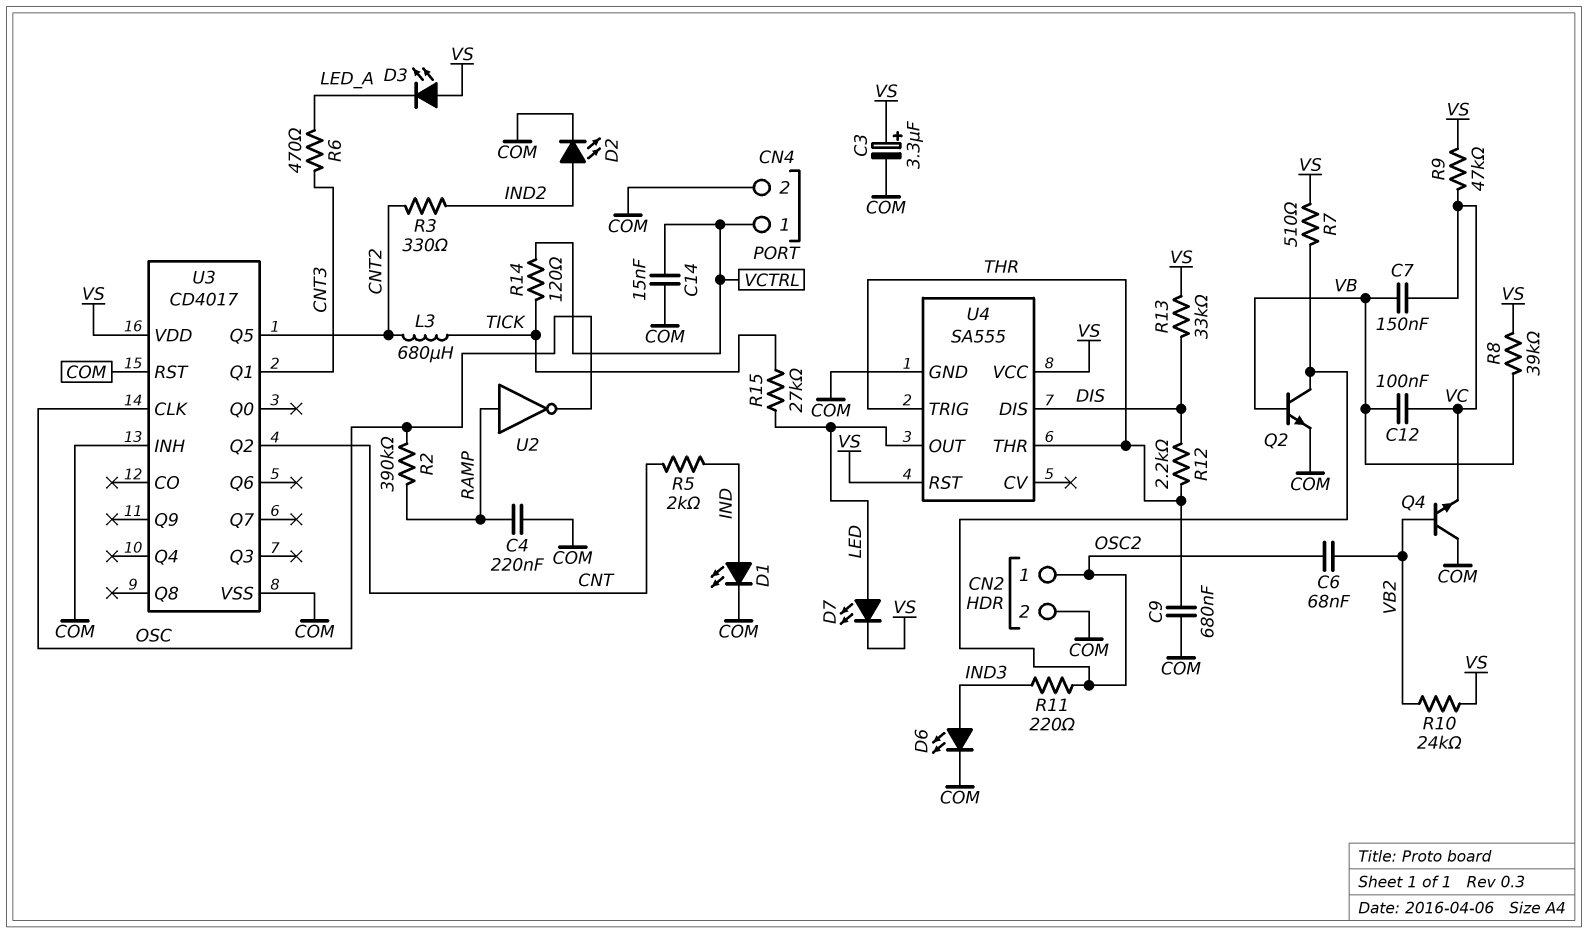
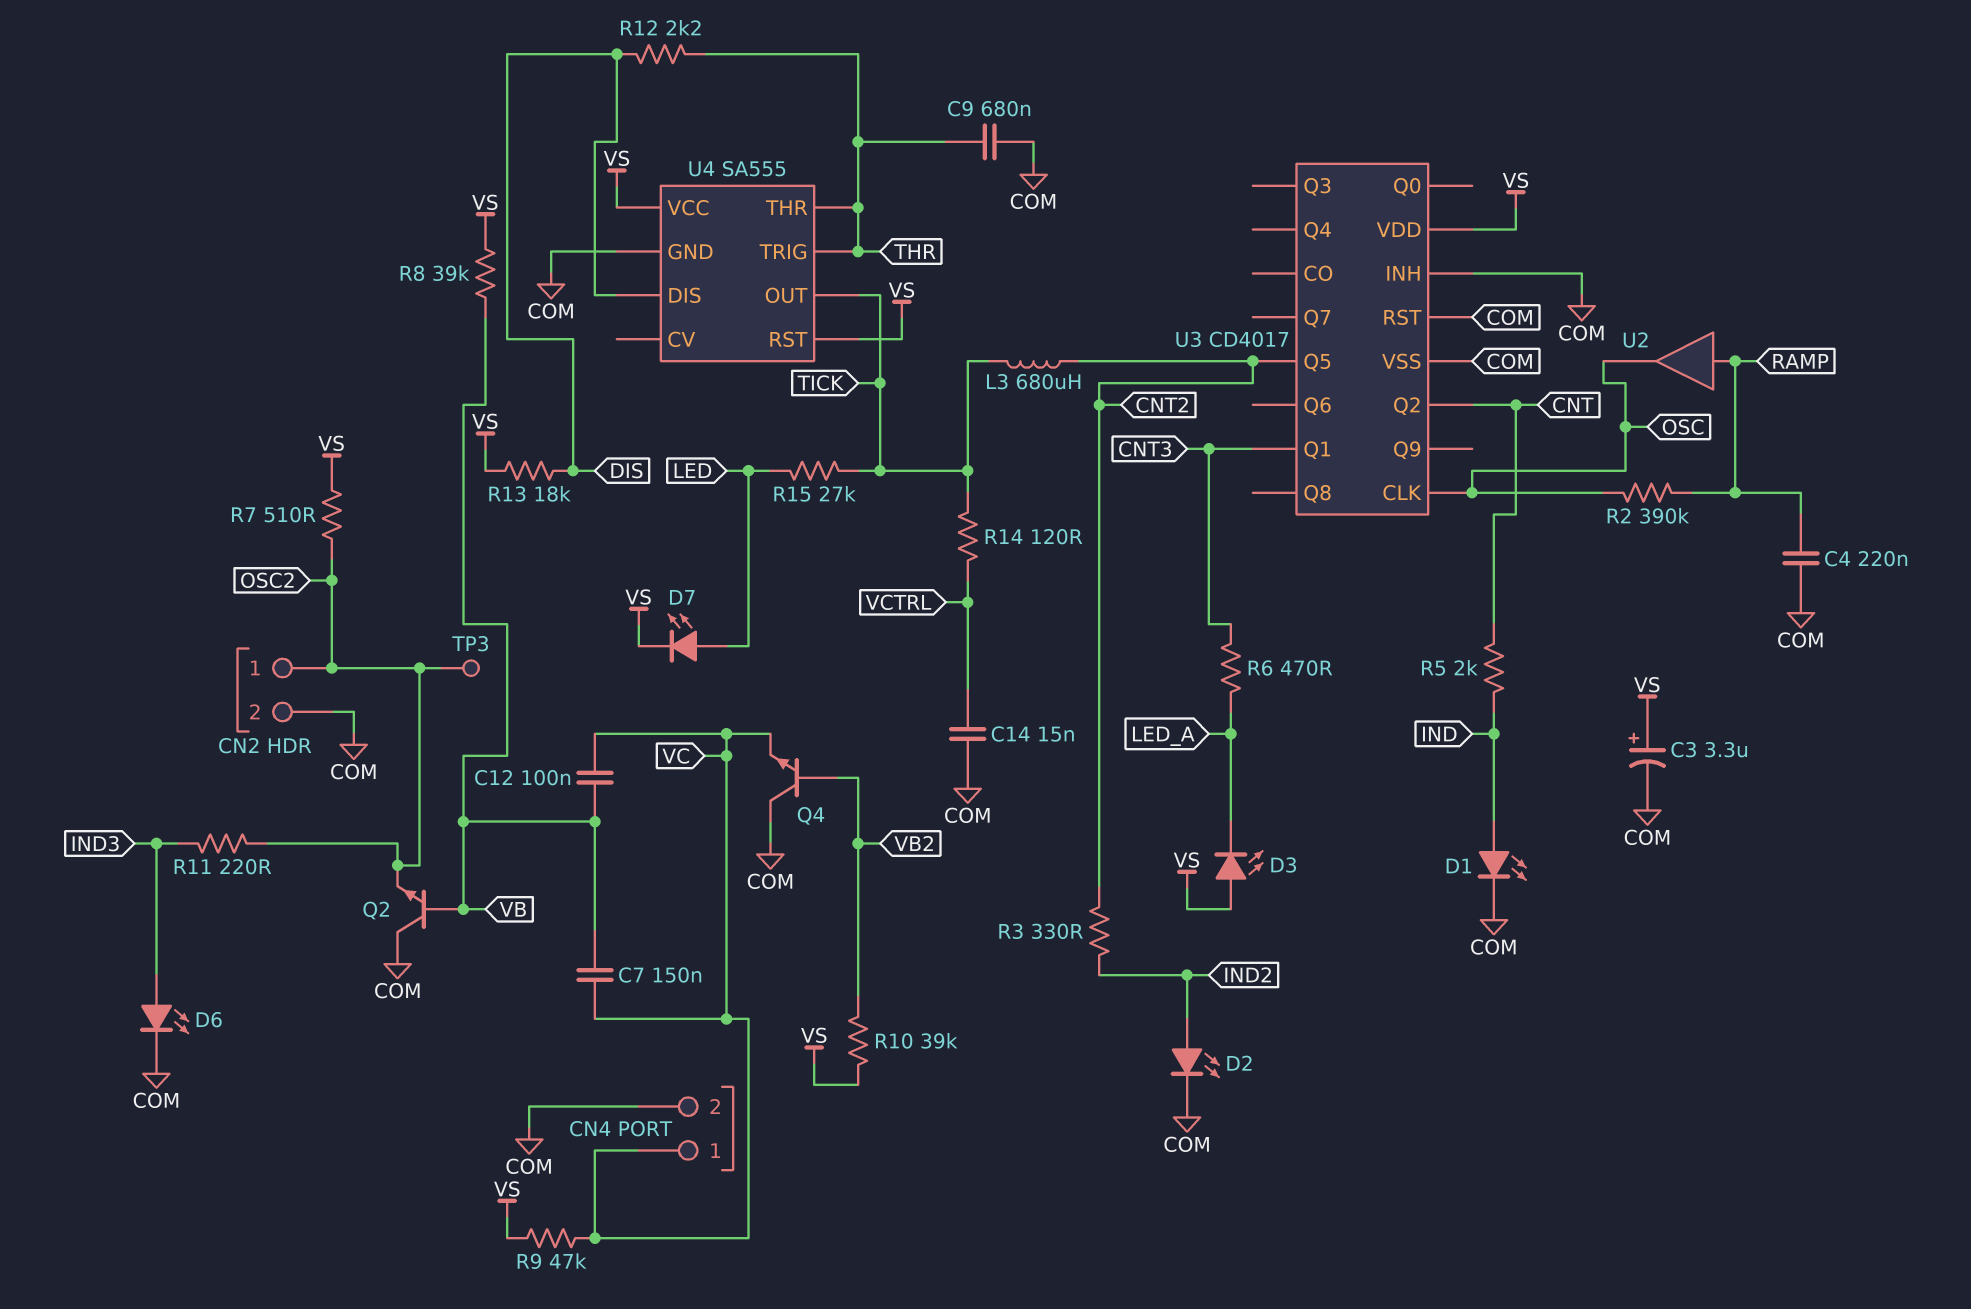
C6: 68nF (OSC2, VB2) -> none
CN4 pin 1: VCTRL -> VC
Q2: NPN (B VB, C OSC2, E COM) -> NPN (B VB, C COM, E OSC2)
R10: 24k (VB2, VS) -> 39k (VB2, VS)
R13: 33k (DIS, VS) -> 18k (DIS, VS)
TP3: none -> test point (OSC2)
U2: NOT (in RAMP, out OSC) -> buffer (in RAMP, out OSC)
U4 pin OUT: LED -> TICK

